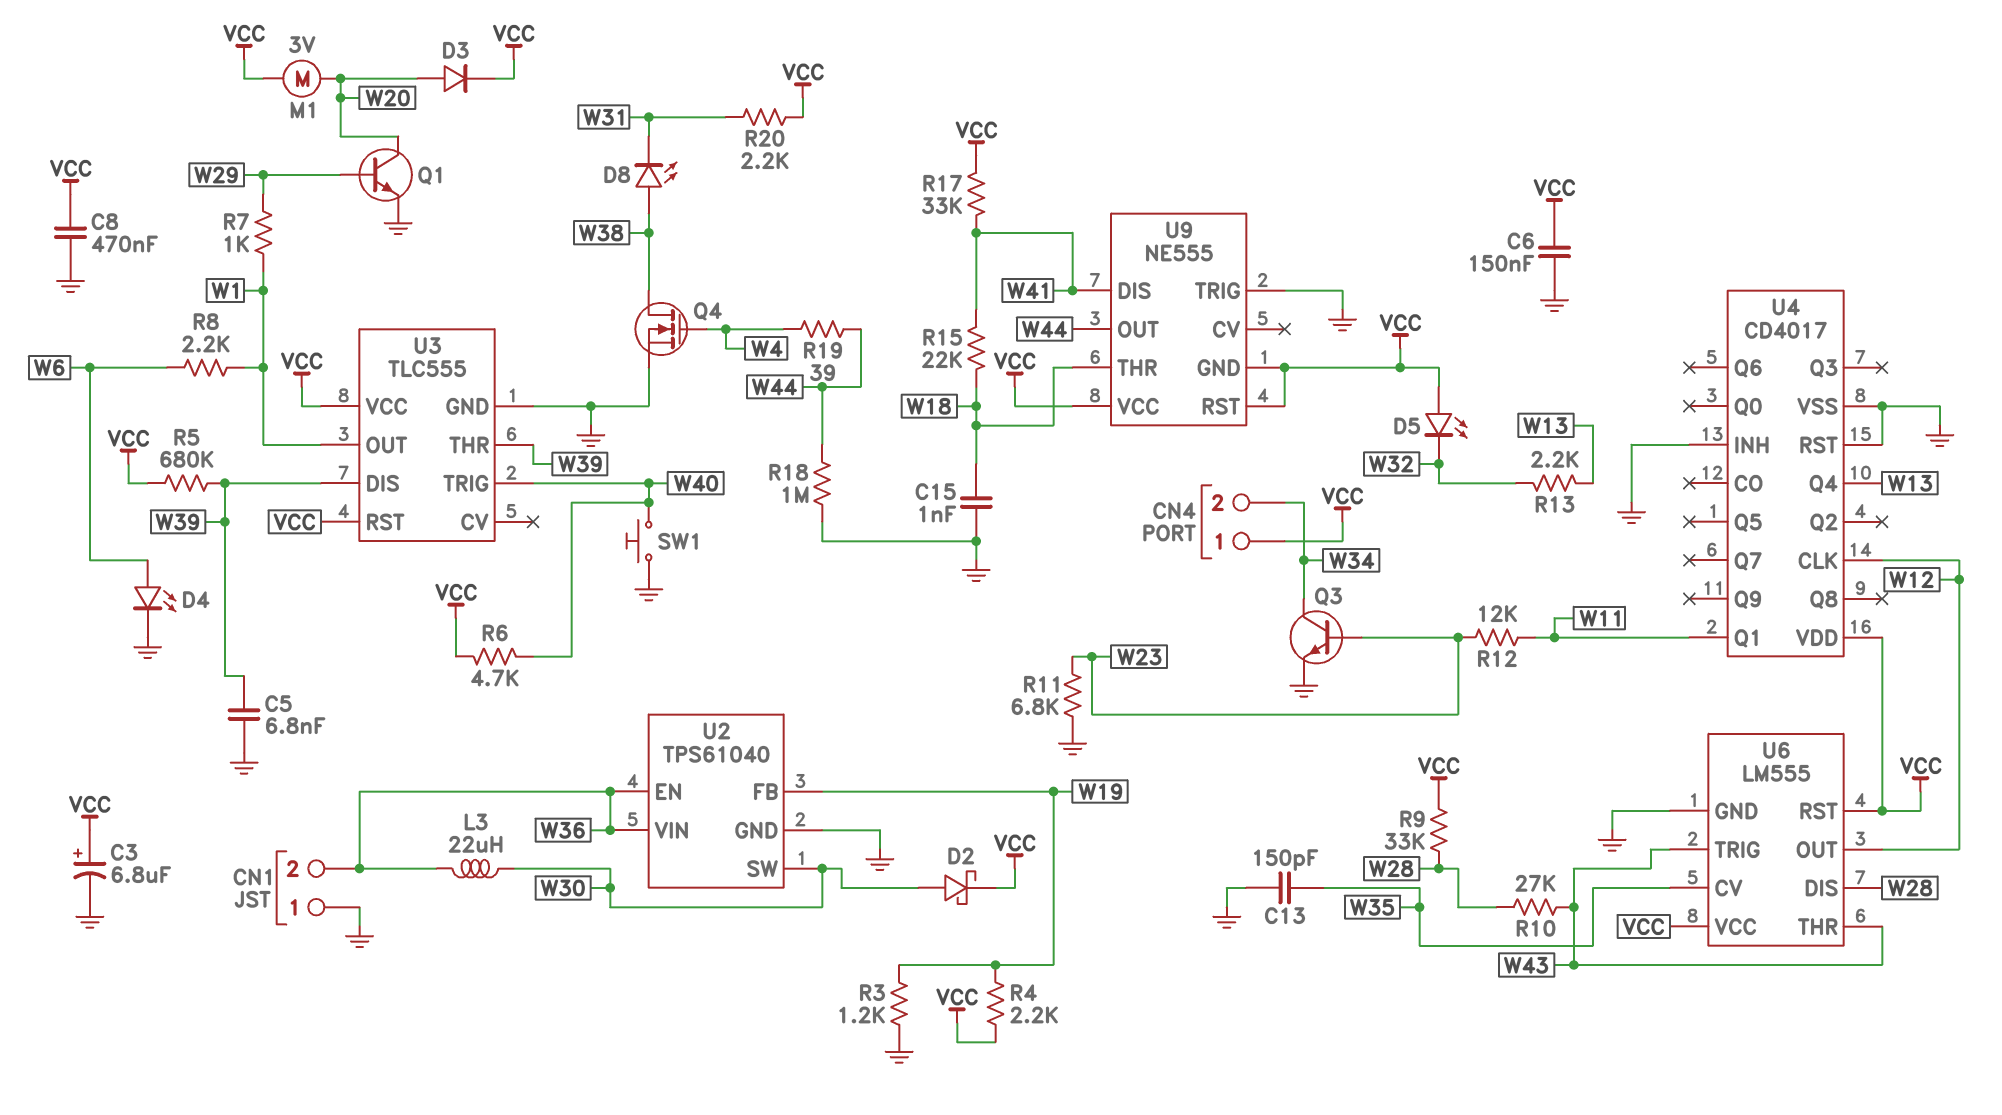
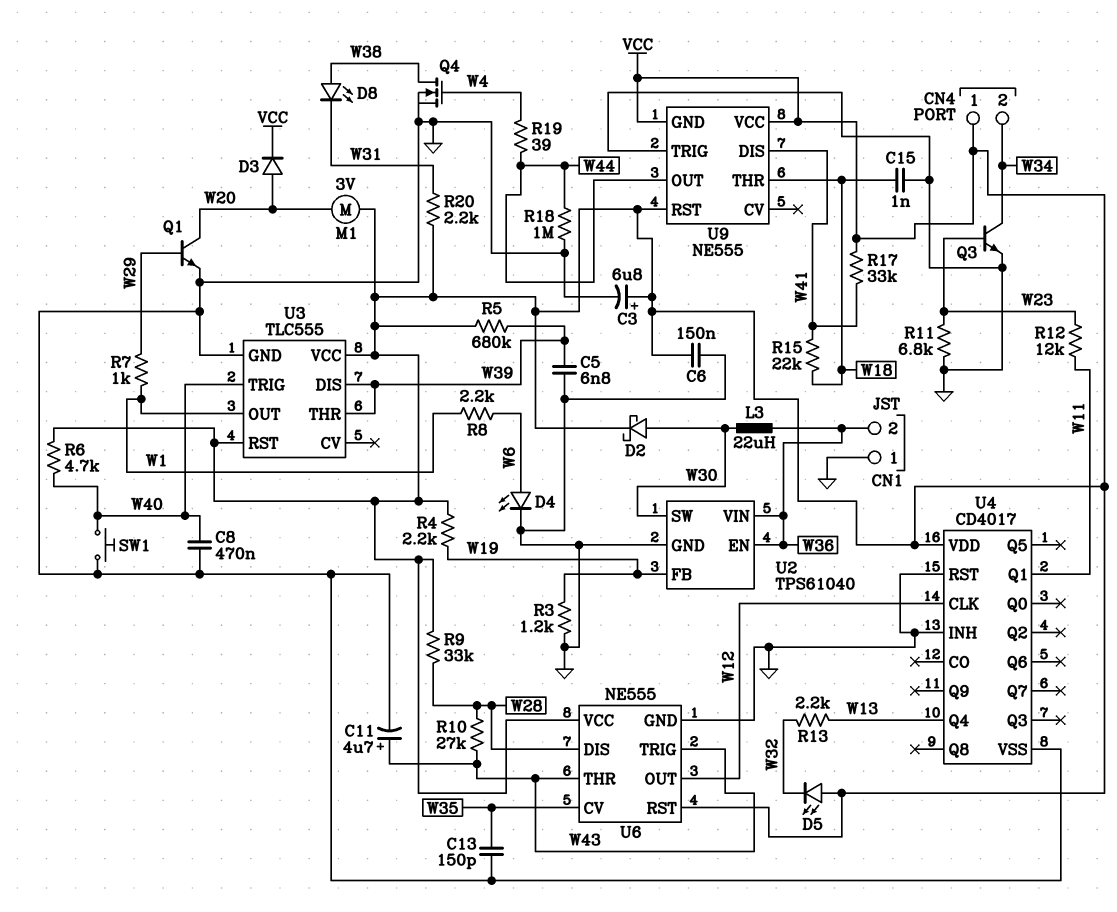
C8: 470nF (GND, VCC) -> 470nF (GND, W40)
C11: none -> 4.7uF (plus W43, minus GND)
U6: LM555 -> NE555

